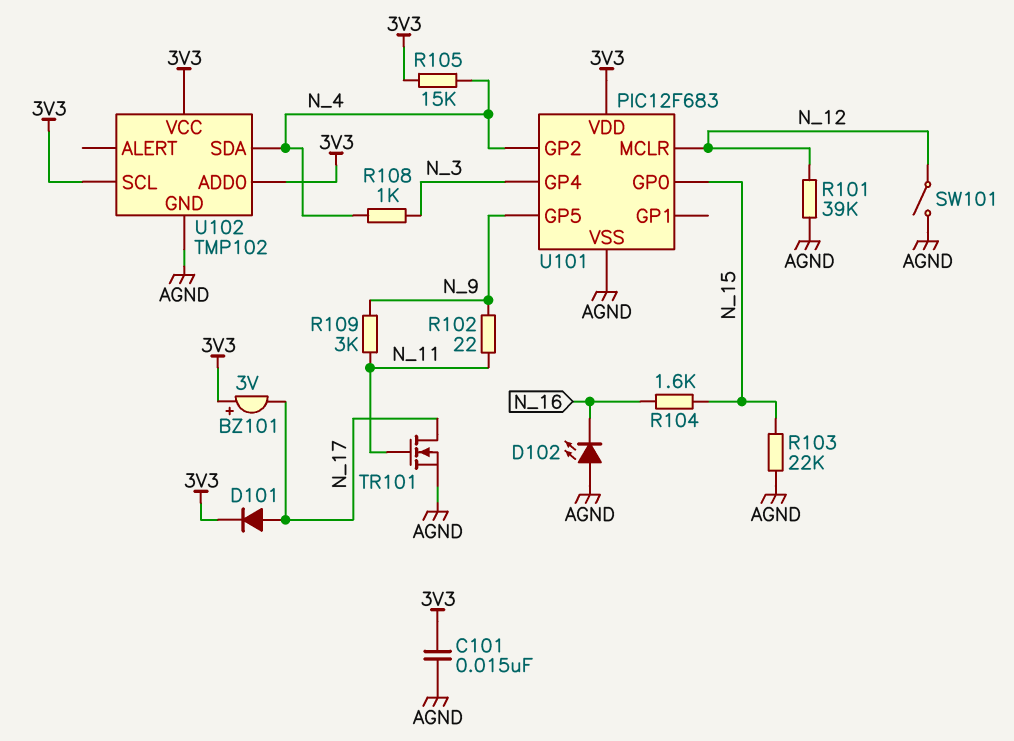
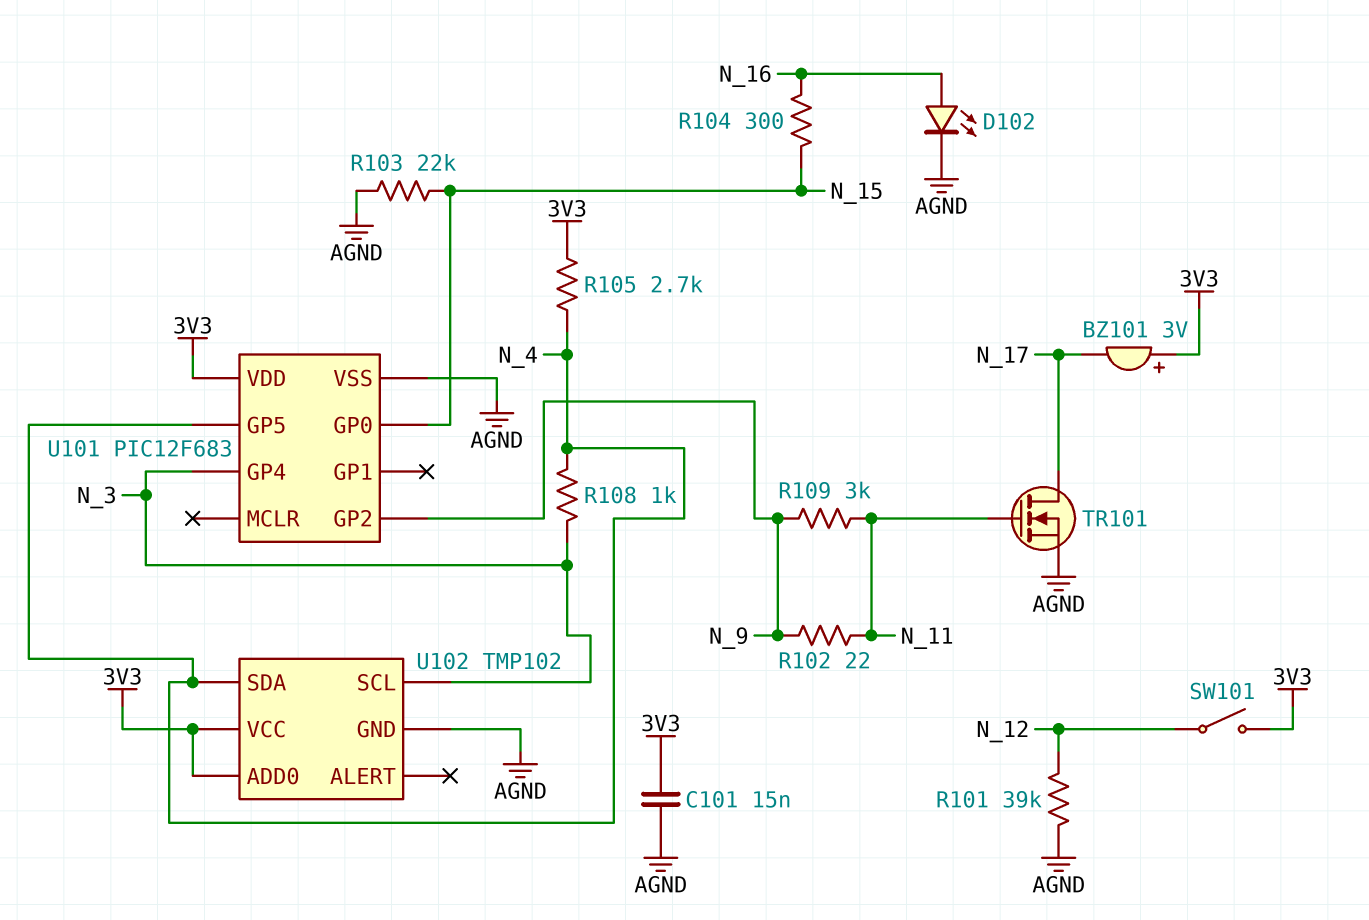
D101: diode (A N_17, K 3V3) -> none
D102: LED (A AGND, K N_16) -> LED (A N_16, K AGND)
R104: 1.6k (N_15, N_16) -> 300 (N_15, N_16)
R105: 15k (3V3, N_4) -> 2.7k (3V3, N_4)
SW101: switch (AGND, N_12) -> switch (3V3, N_12)
U101 pin GP2: N_4 -> N_9
U101 pin GP5: N_9 -> N_4
U101 pin MCLR: N_12 -> none
U102 pin SCL: 3V3 -> N_3

